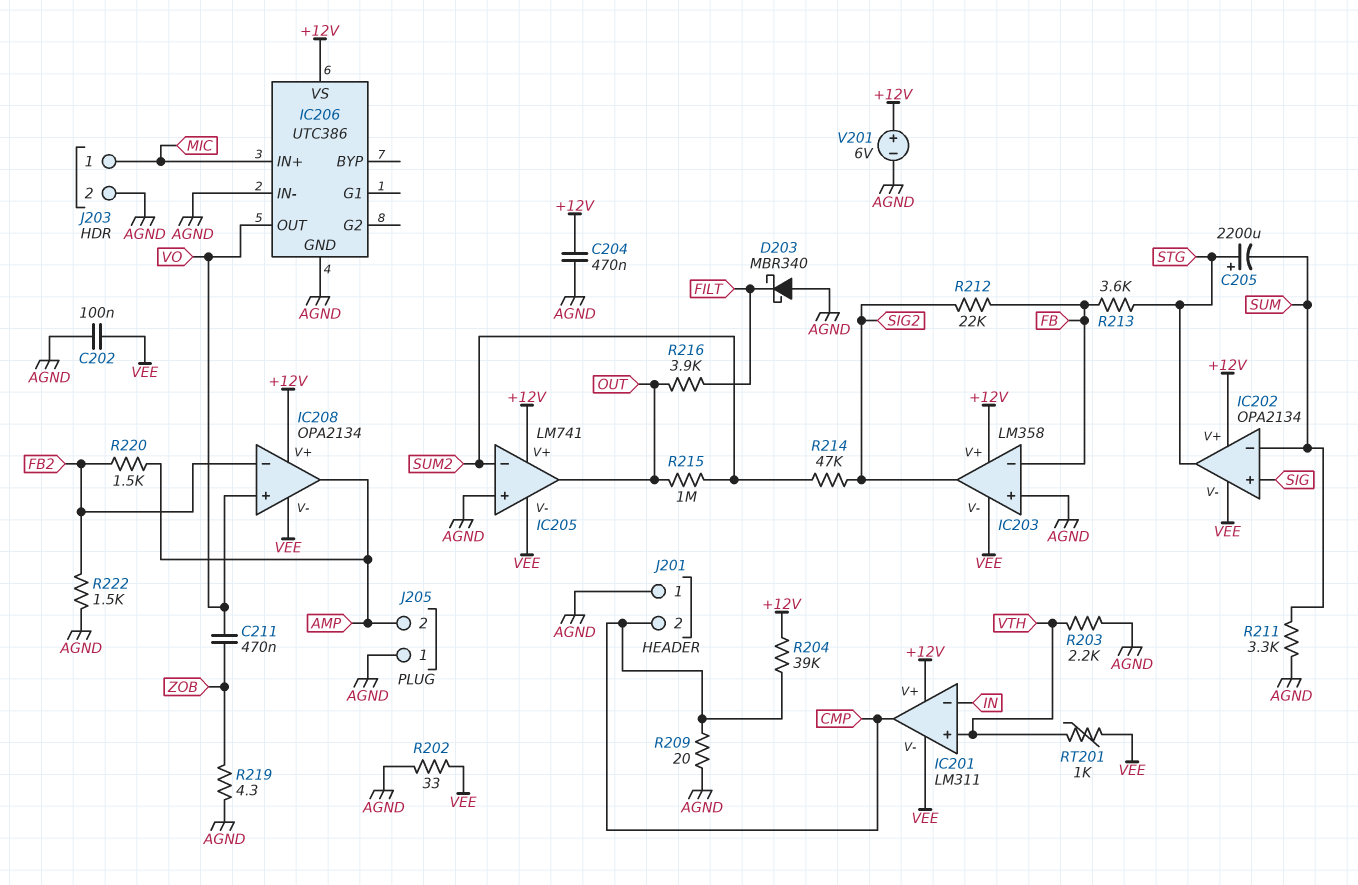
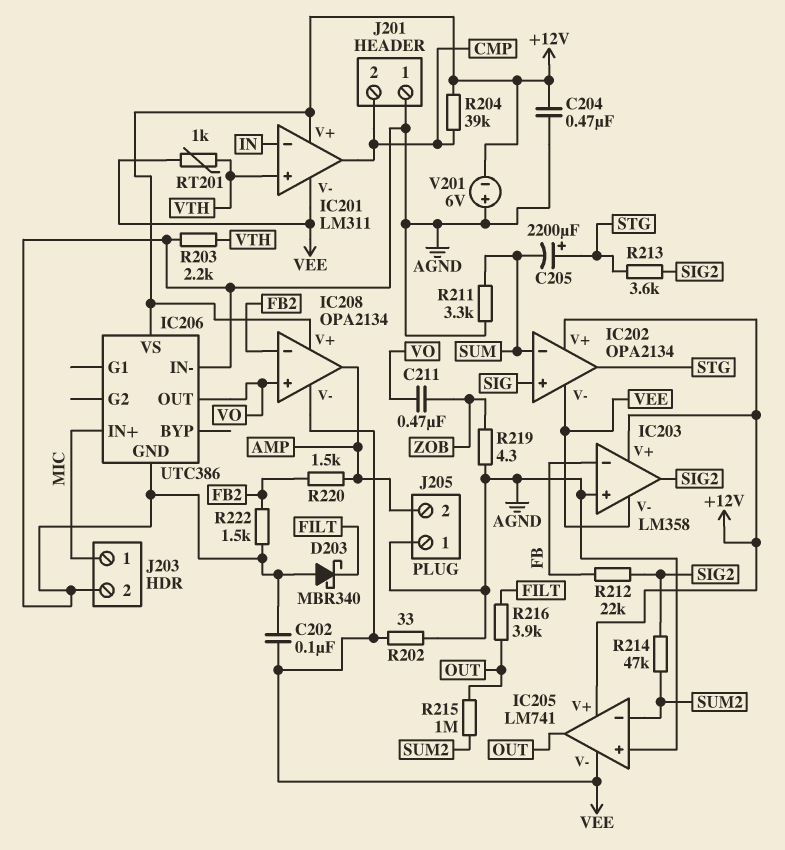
R209: 20 (AGND, CMP) -> none
R213: 3.6k (FB, STG) -> 3.6k (SIG2, STG)
V201: 6V (plus +12V, minus AGND) -> 6V (plus AGND, minus +12V)

